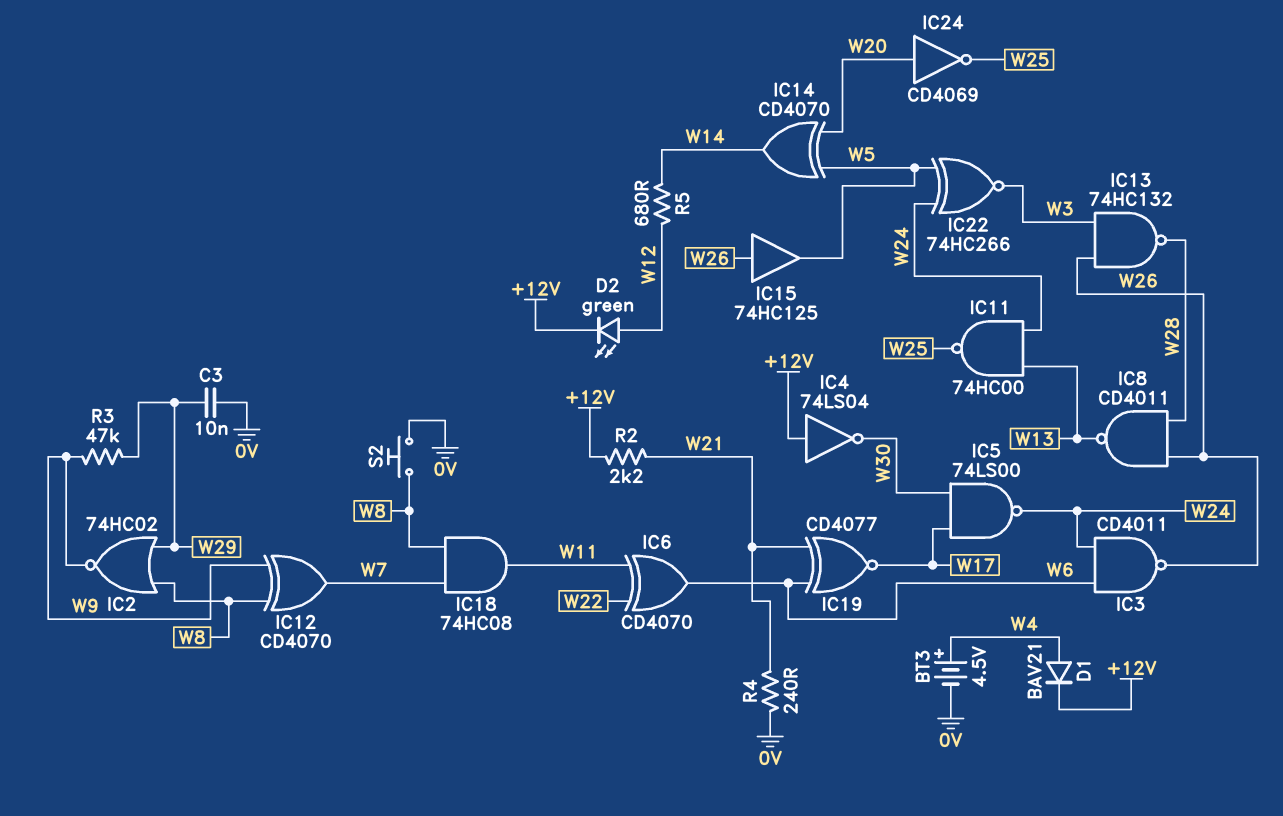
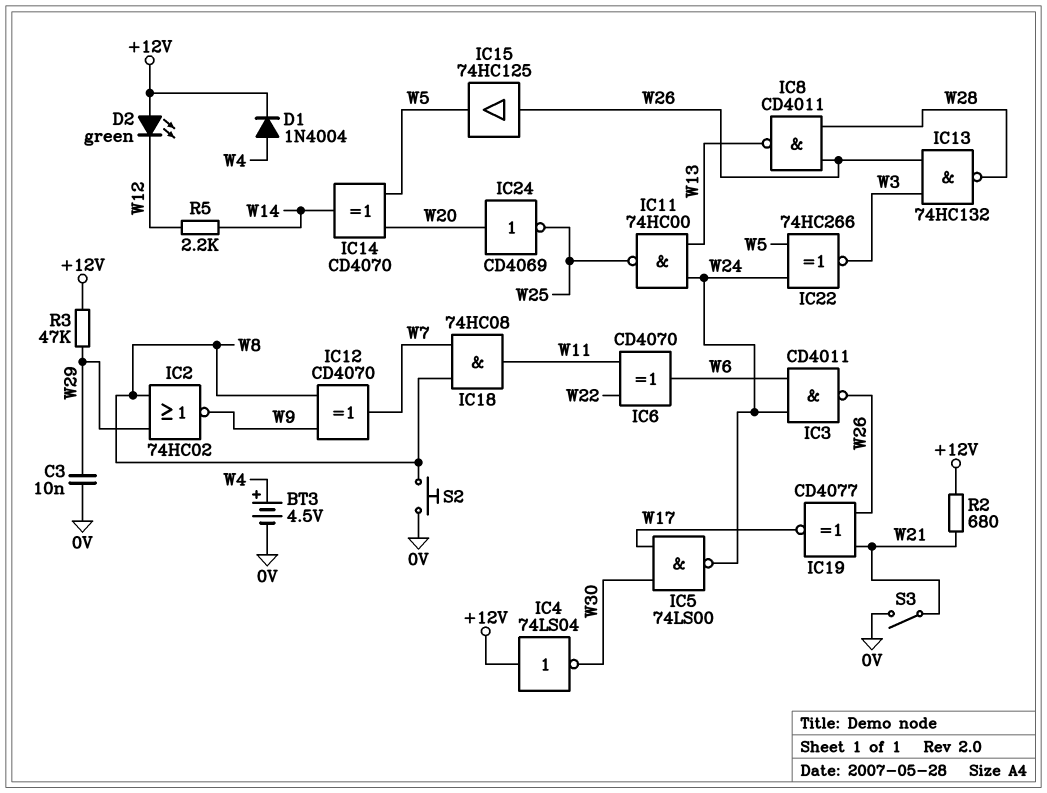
D1: diode BAV21 (A W4, K +12V) -> diode 1N4004 (A W4, K +12V)
D2: LED green (A W12, K +12V) -> LED green (A +12V, K W12)
IC19: XNOR CD4077 (in W6, in W21, out W17) -> XNOR CD4077 (in W21, in W26, out W17)
R2: 2.2k (+12V, W21) -> 680 (+12V, W21)
R3: 47k (W9, W29) -> 47k (+12V, W29)
R4: 240 (0V, W21) -> none
R5: 680 (W12, W14) -> 2.2k (W12, W14)
S3: none -> switch (0V, W21)

